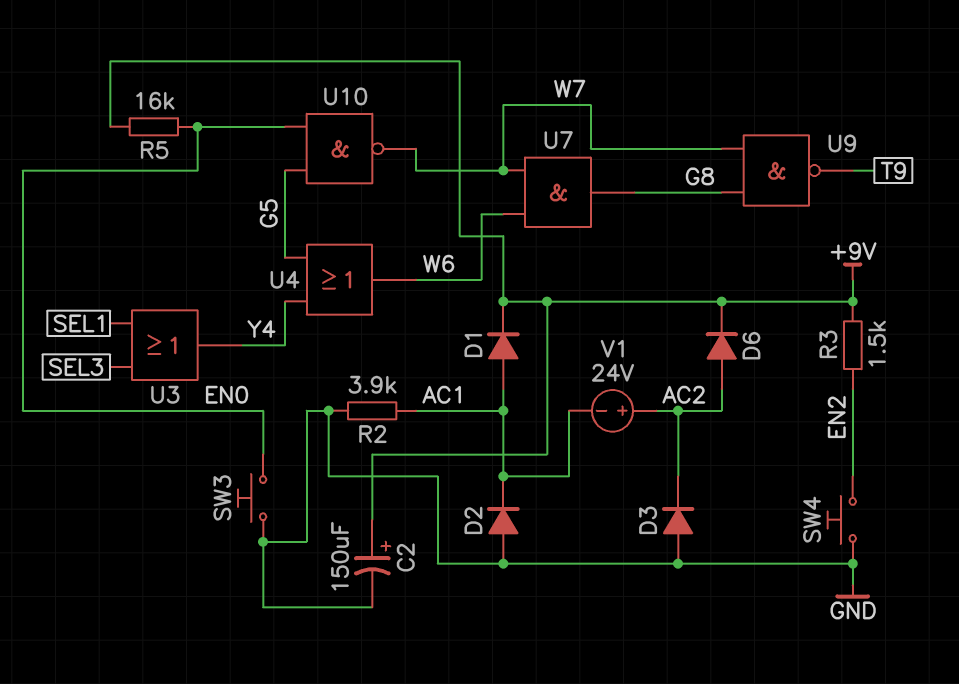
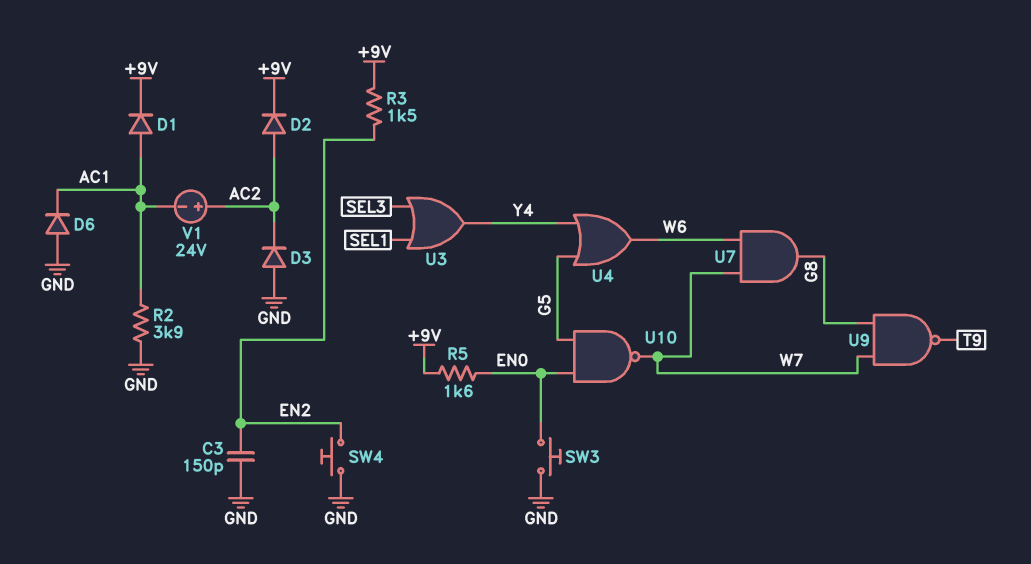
C2: 150uF (plus +9V, minus GND) -> none
C3: none -> 150pF (EN2, GND)
D2: diode (A GND, K AC1) -> diode (A AC2, K +9V)
D6: diode (A AC2, K +9V) -> diode (A GND, K AC1)
R5: 16k (+9V, EN0) -> 1.6k (+9V, EN0)

